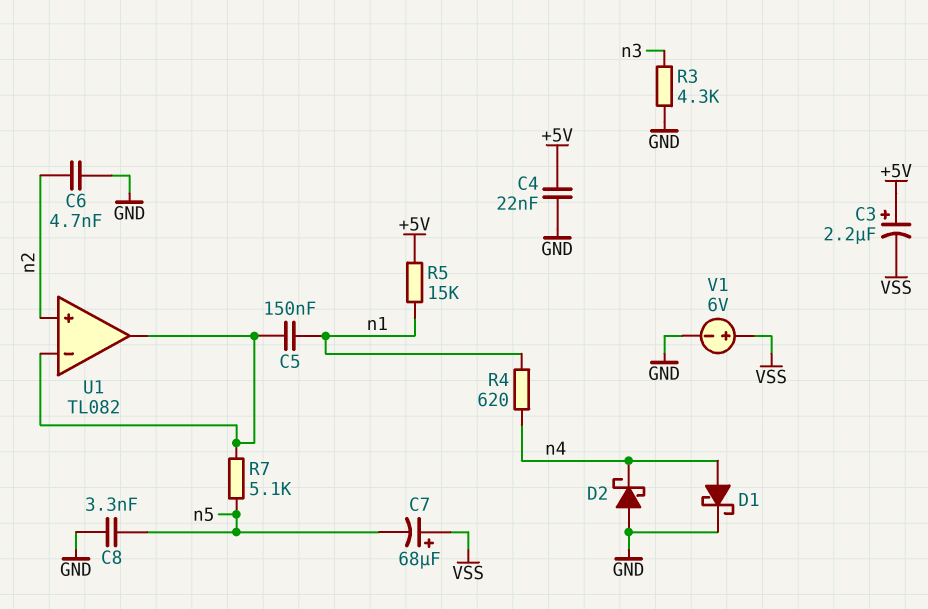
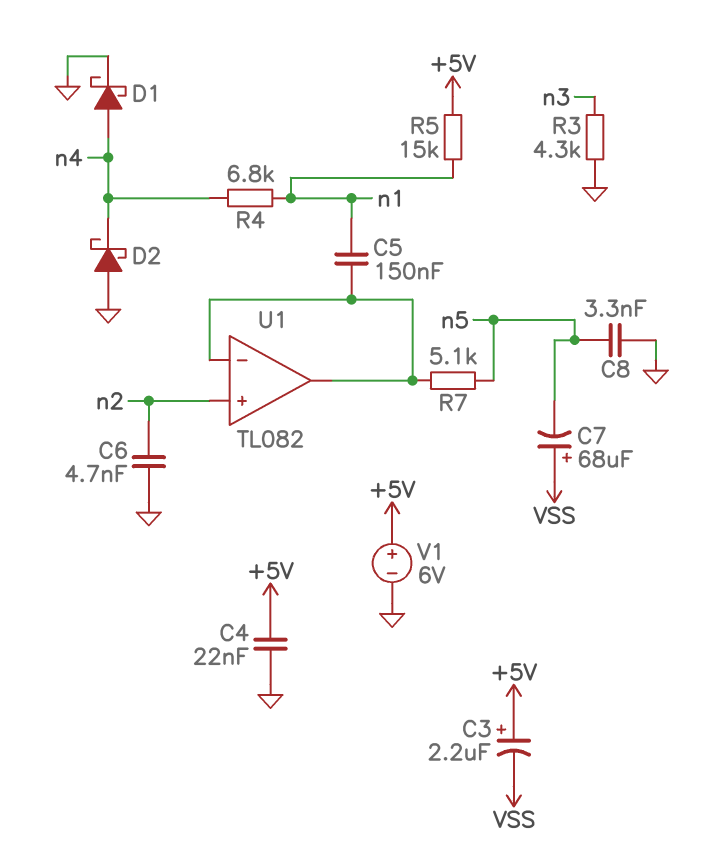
R4: 620 (n1, n4) -> 6.8k (n1, n4)
V1: 6V (plus VSS, minus GND) -> 6V (plus +5V, minus GND)

